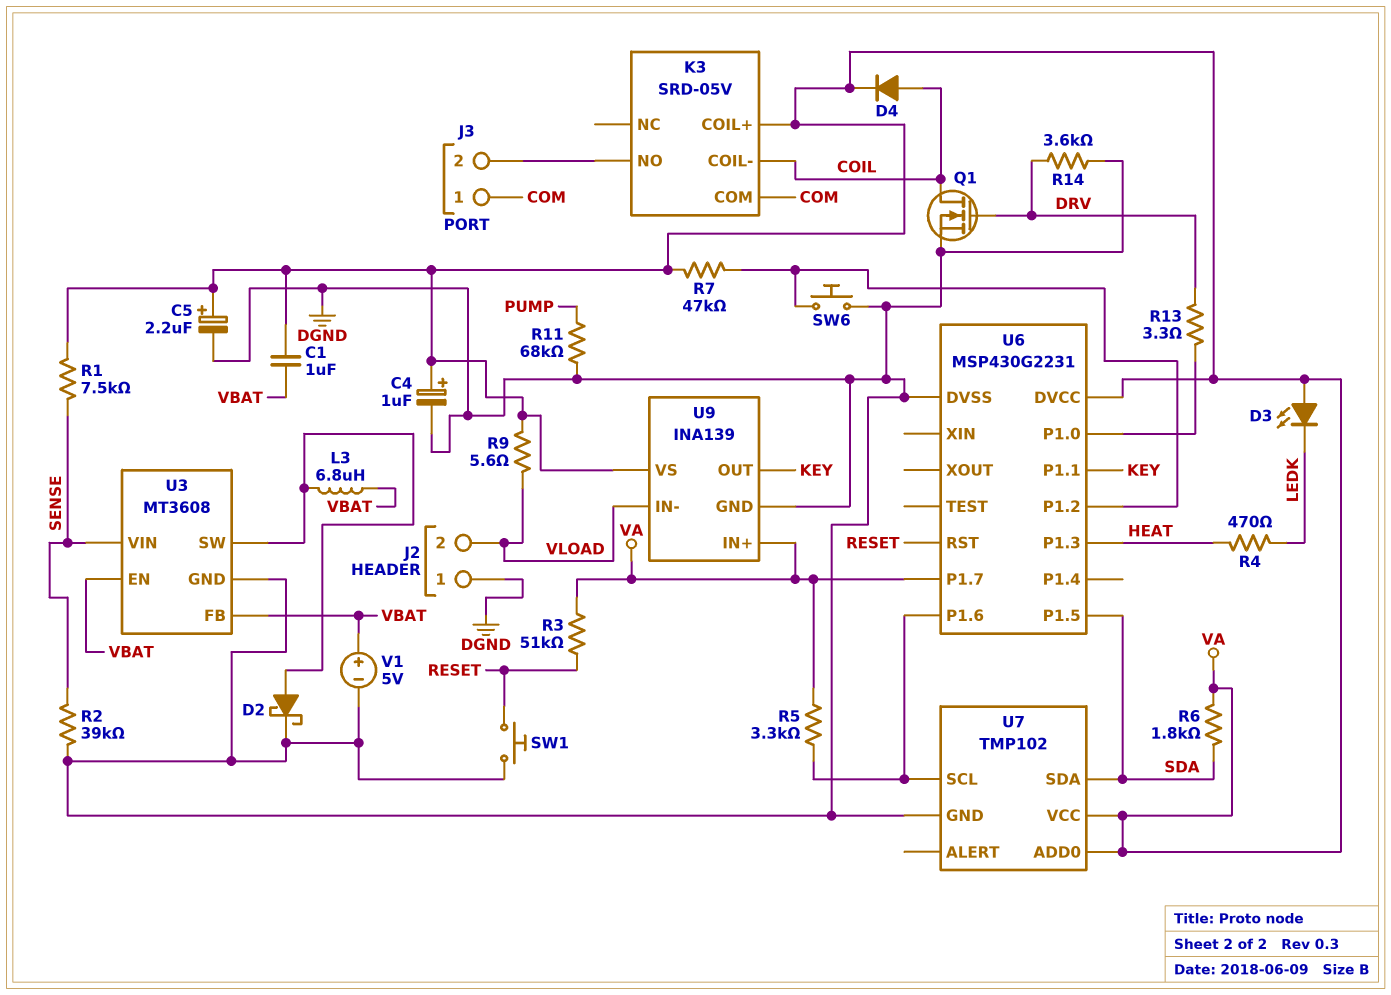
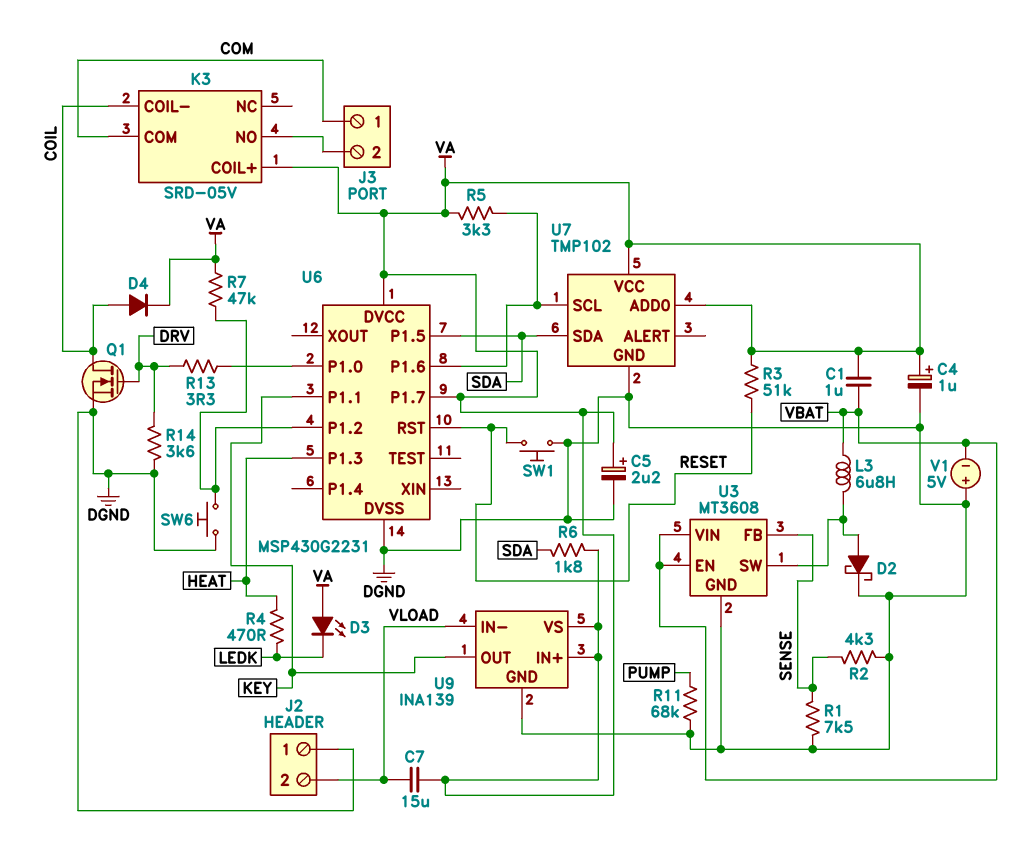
C7: none -> 15uF (VA, VLOAD)
R1: 7.5k (SENSE, VA) -> 7.5k (DGND, SENSE)
R2: 39k (DGND, SENSE) -> 4.3k (DGND, SENSE)
R9: 5.6 (VA, VLOAD) -> none
U3 pin FB: VBAT -> SENSE
U3 pin VIN: SENSE -> VBAT
V1: 5V (plus VBAT, minus DGND) -> 5V (plus DGND, minus VBAT)

